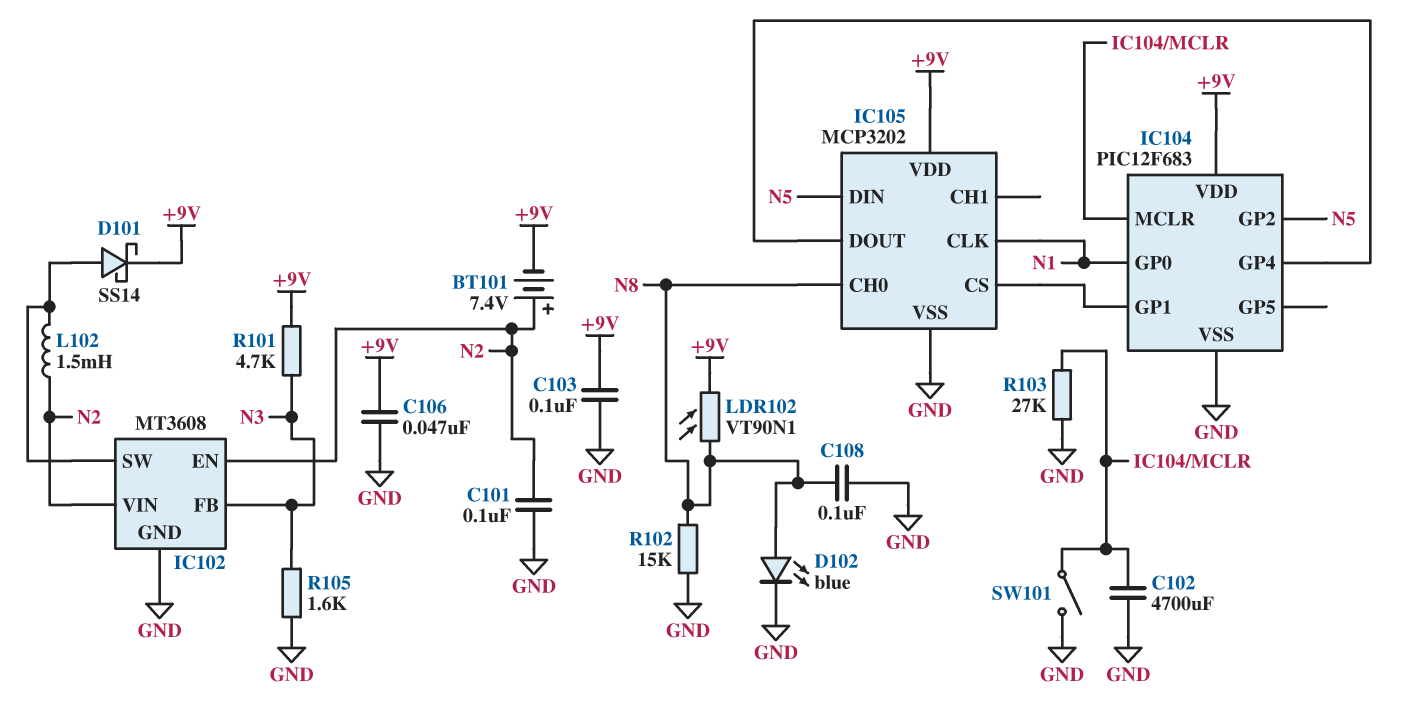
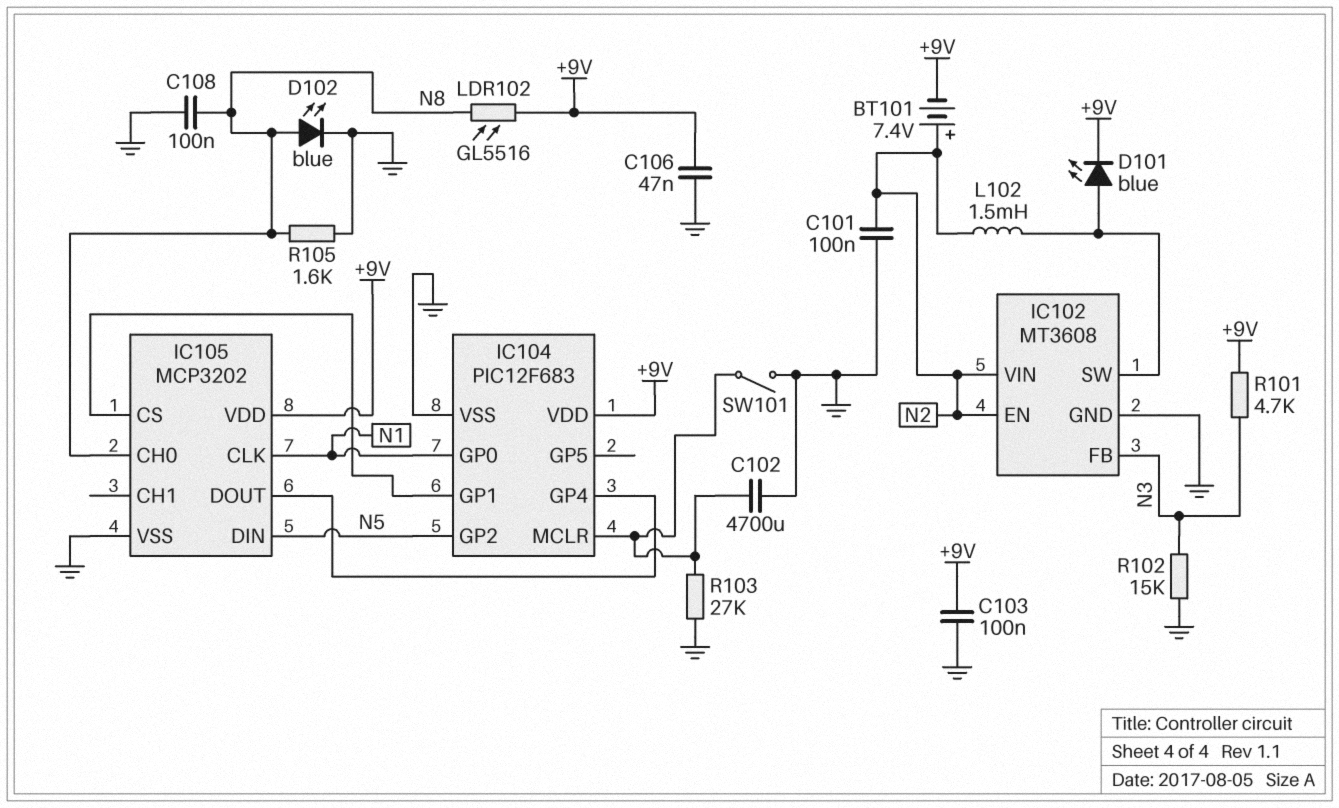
D101: schottky SS14 (A IC102/SW, K +9V) -> LED blue (A IC102/SW, K +9V)
LDR102: VT90N1 (+9V, N8) -> GL5516 (+9V, N8)
R102: 15k (GND, N8) -> 15k (GND, N3)
R105: 1.6k (GND, N3) -> 1.6k (GND, N8)

